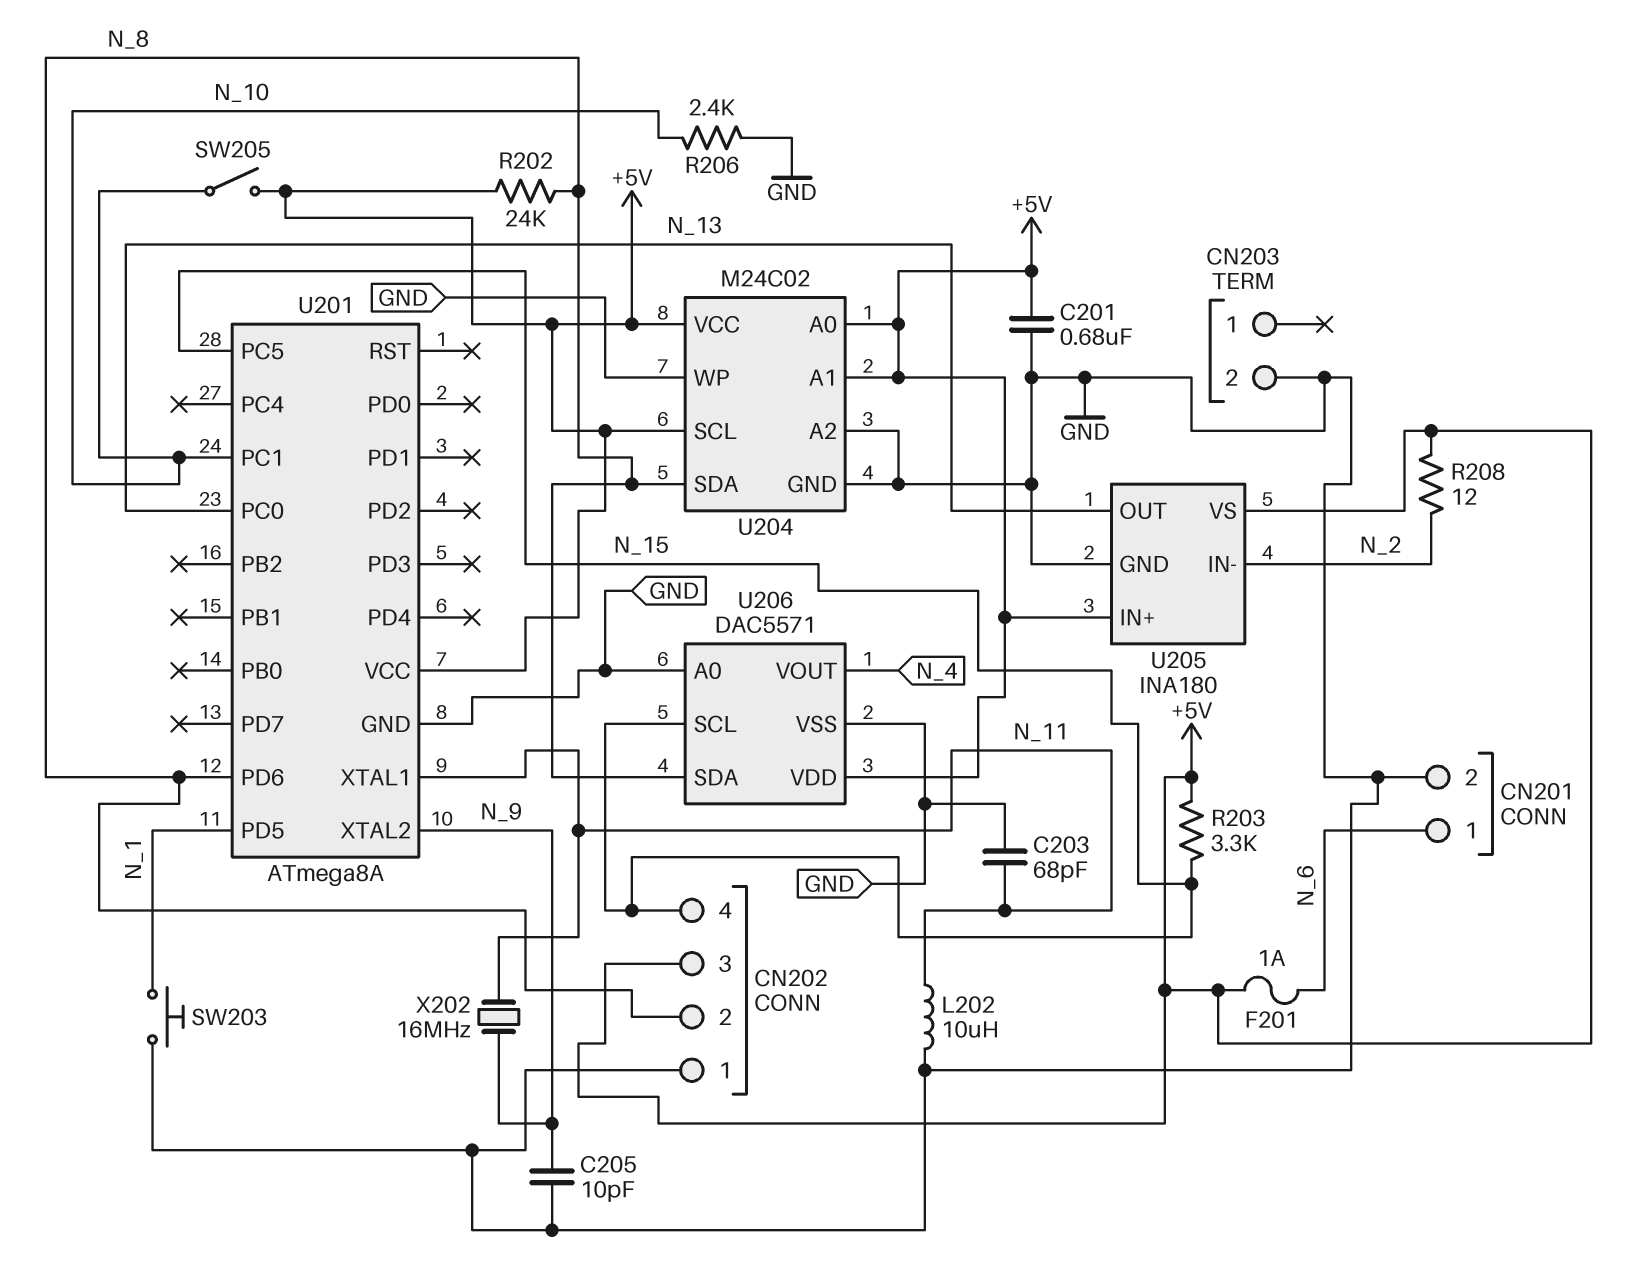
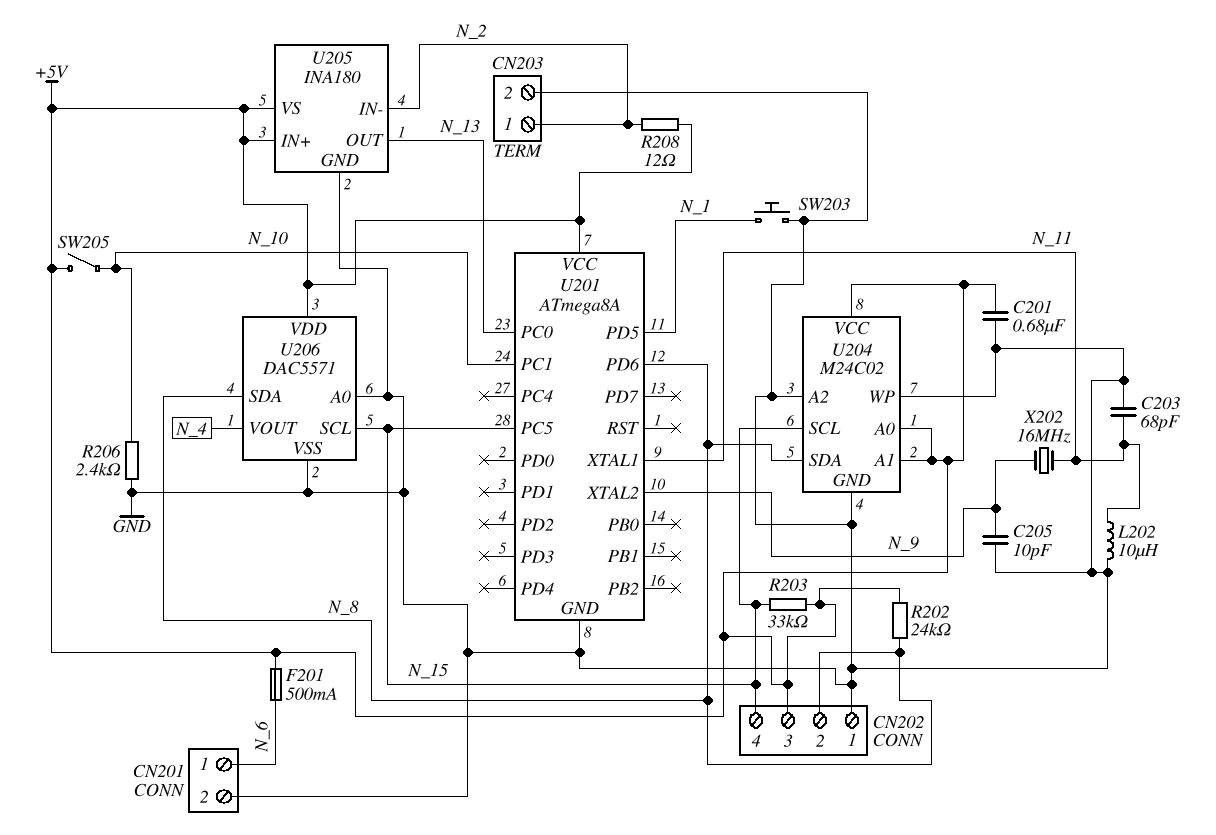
CN203 pin 1: none -> N_2
F201: 1A (+5V, N_6) -> 500mA (+5V, N_6)
R203: 3.3k (+5V, N_15) -> 33k (+5V, N_15)
U204 pin SCL: +5V -> N_15

